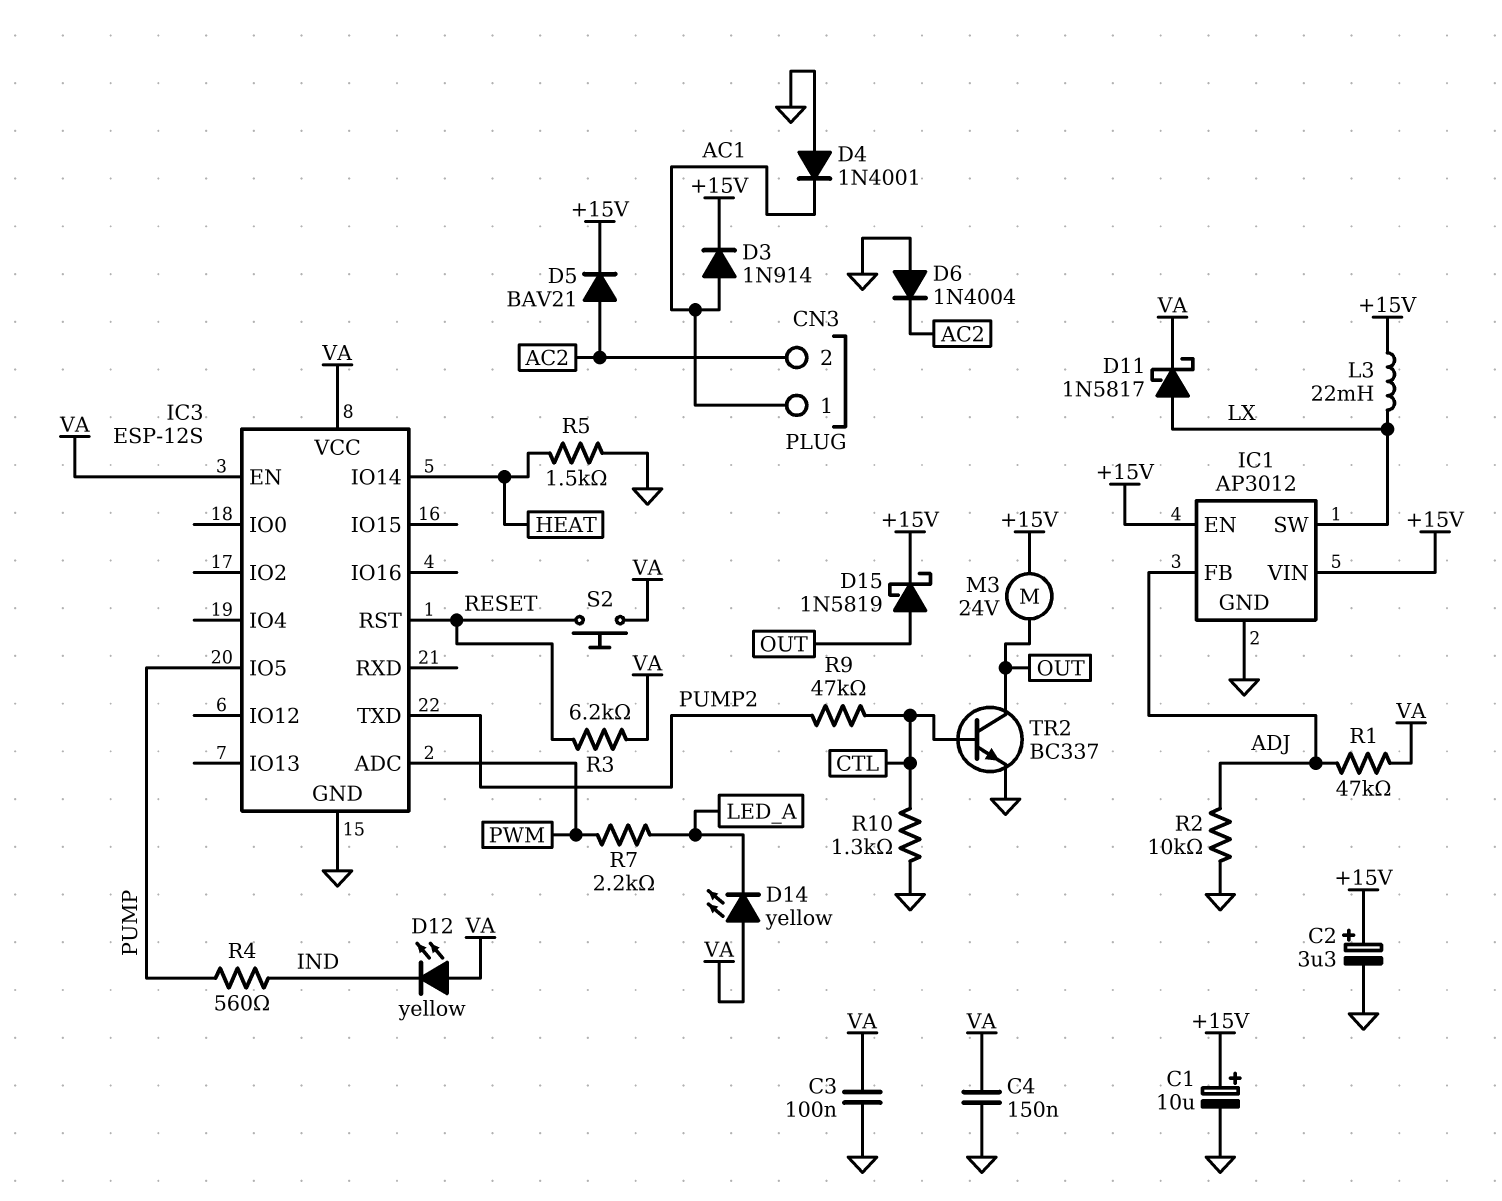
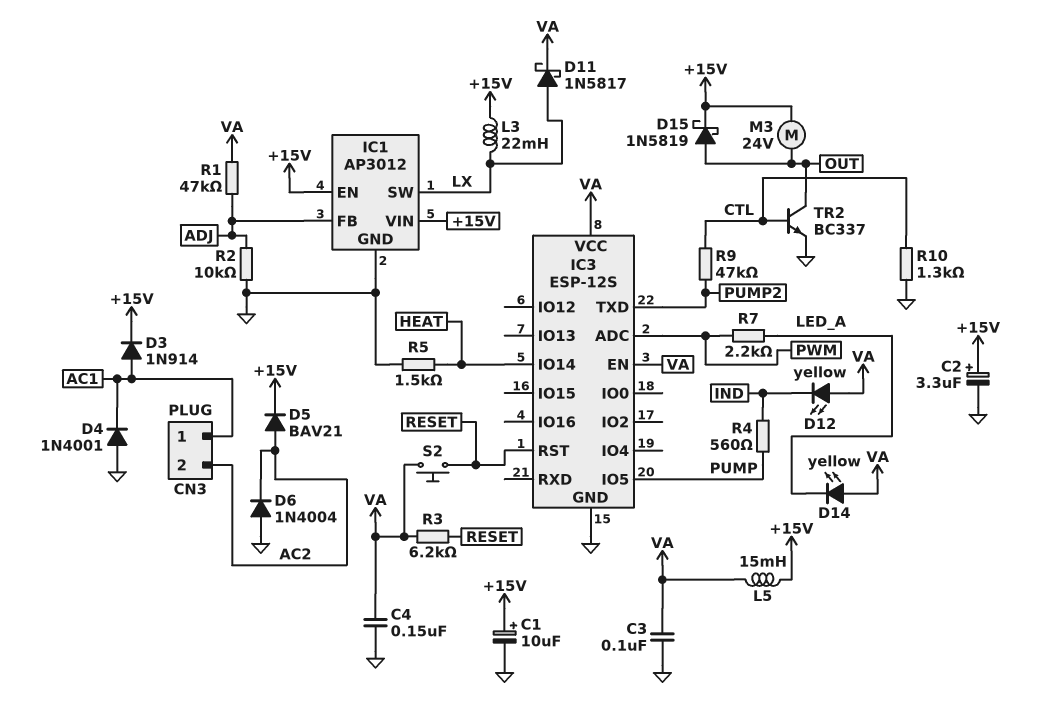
L5: none -> 15mH (+15V, VA)

